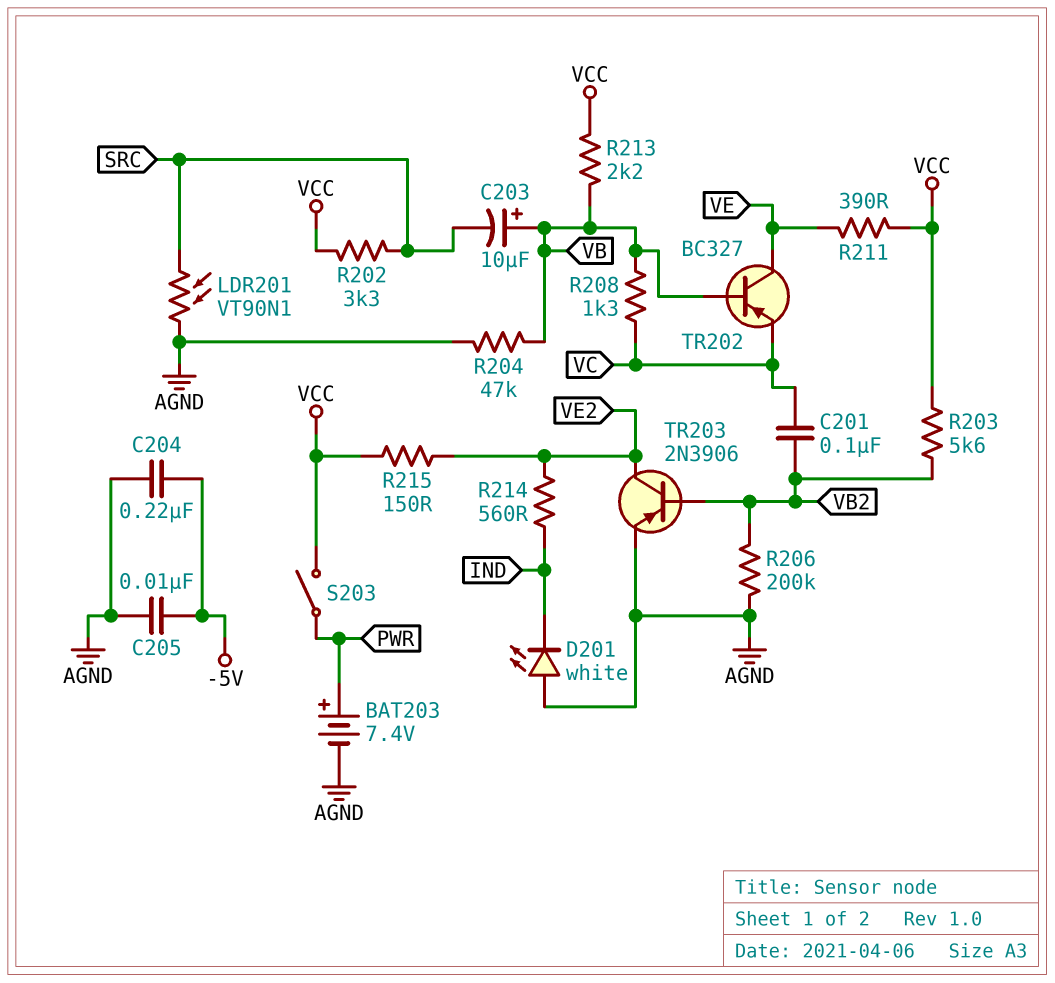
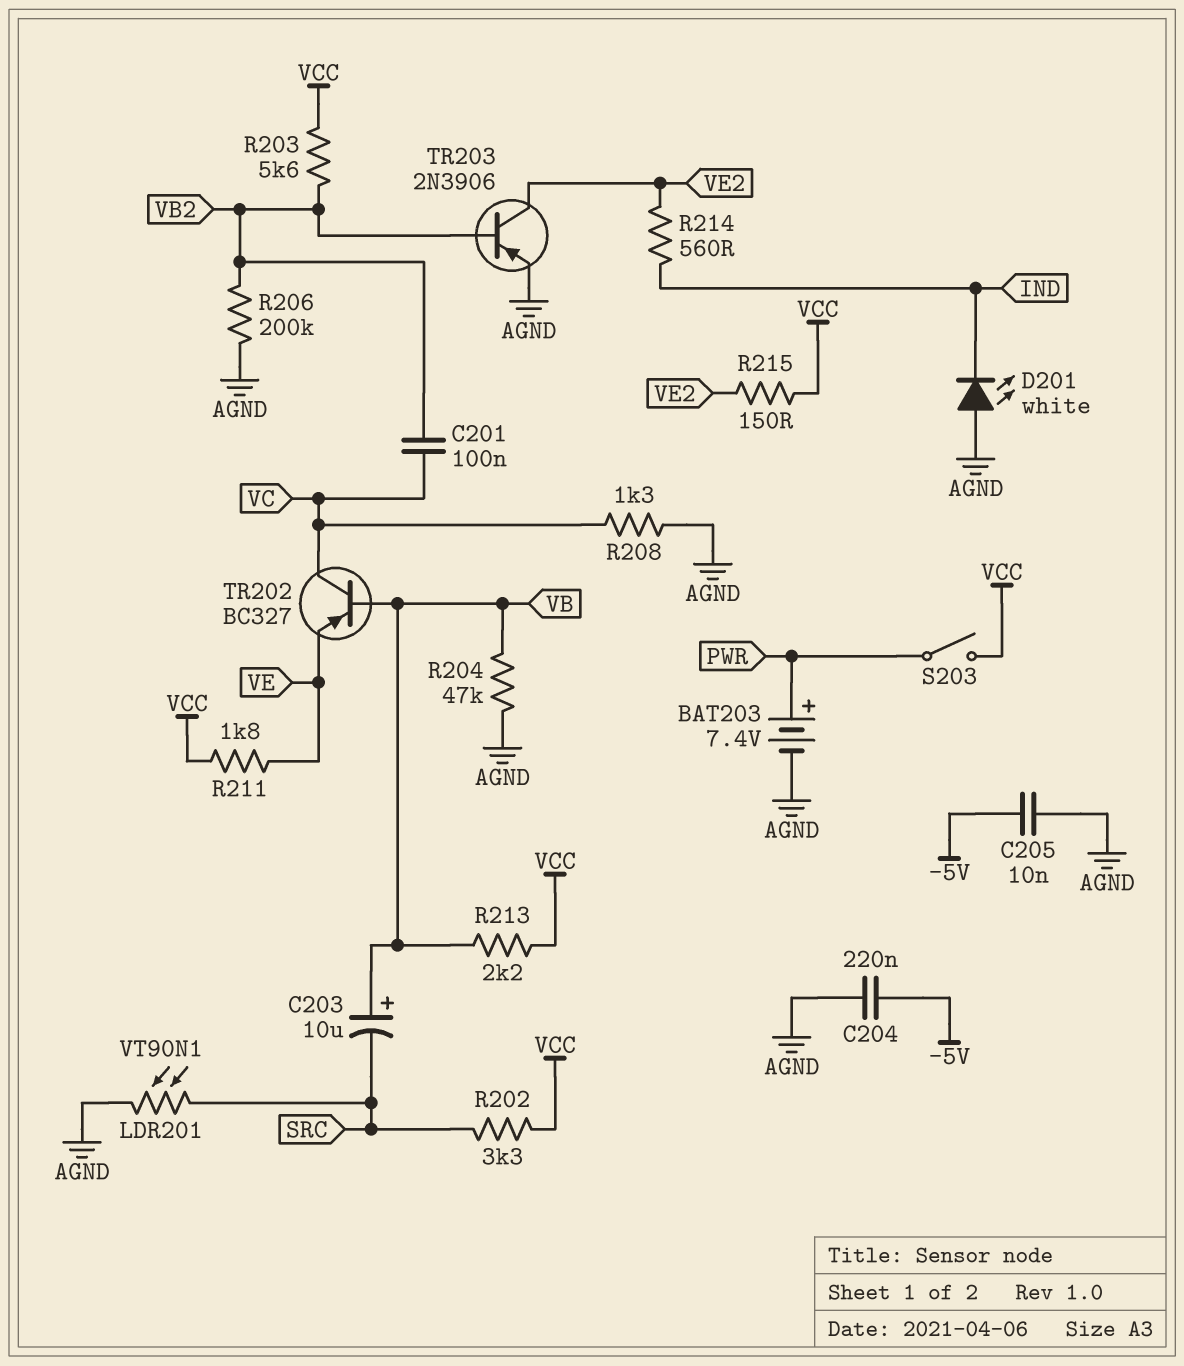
R208: 1.3k (VB, VC) -> 1.3k (AGND, VC)
R211: 390 (VCC, VE) -> 1.8k (VCC, VE)
TR202: PNP BC327 (B VB, C VE, E VC) -> PNP BC327 (B VB, C VC, E VE)

